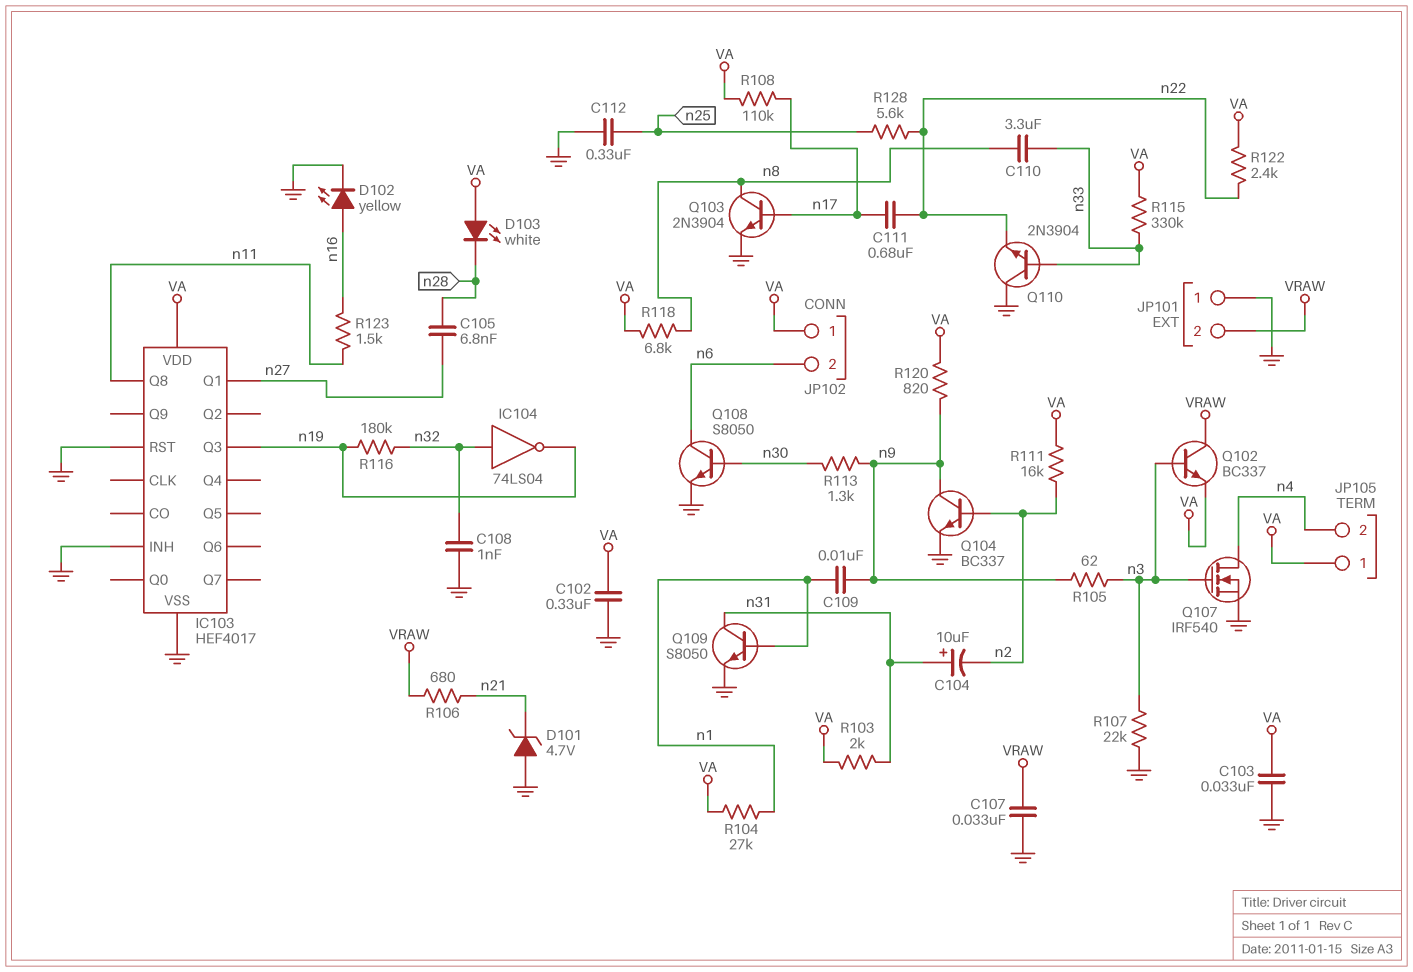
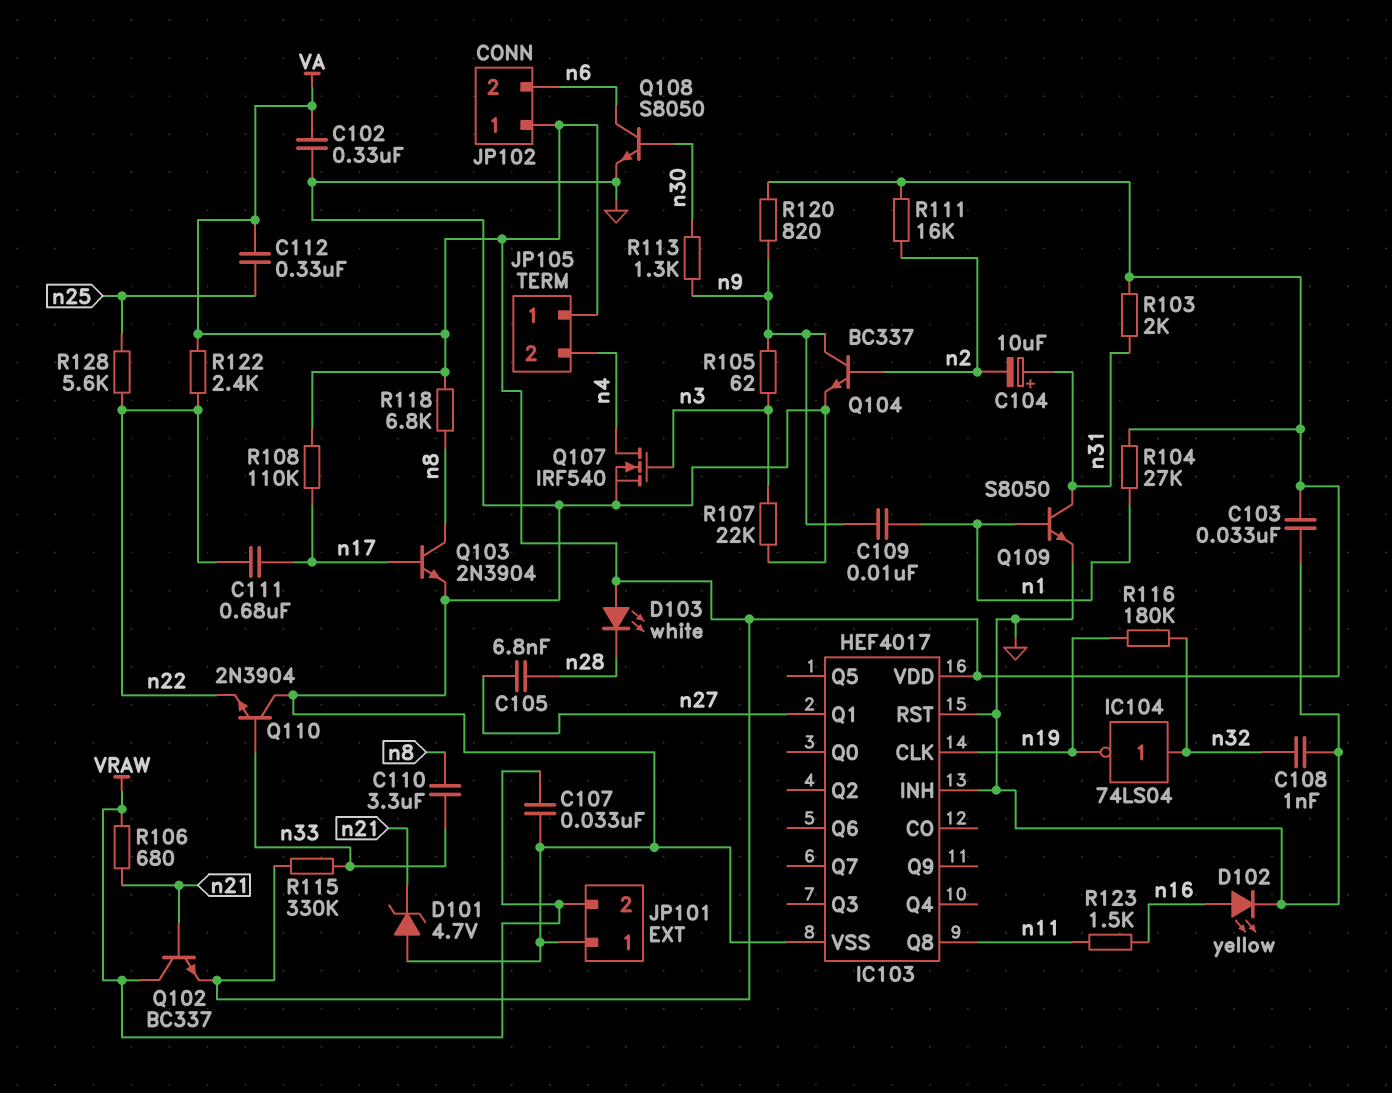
C112: 330nF (GND, n25) -> 330nF (VA, n25)
IC103 pin CLK: none -> n19
IC103 pin Q3: n19 -> none
Q102: NPN BC337 (B n3, C VRAW, E VA) -> NPN BC337 (B n21, C VRAW, E VA)

